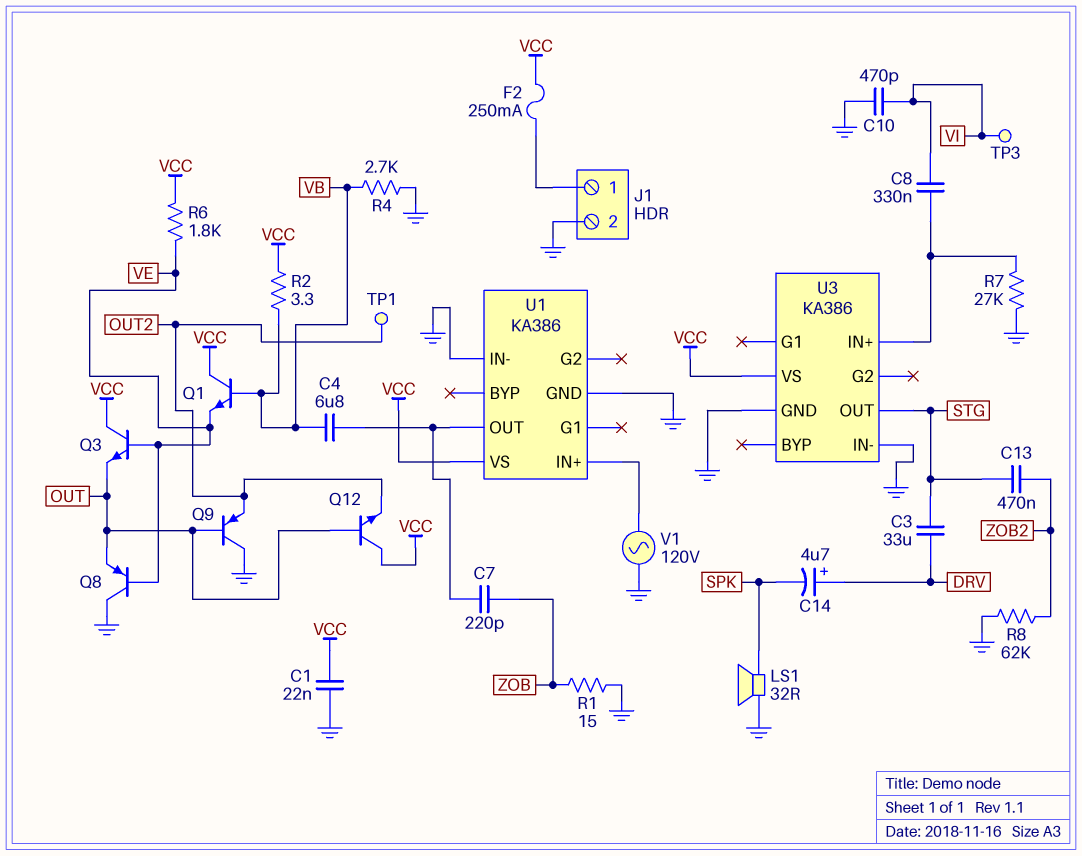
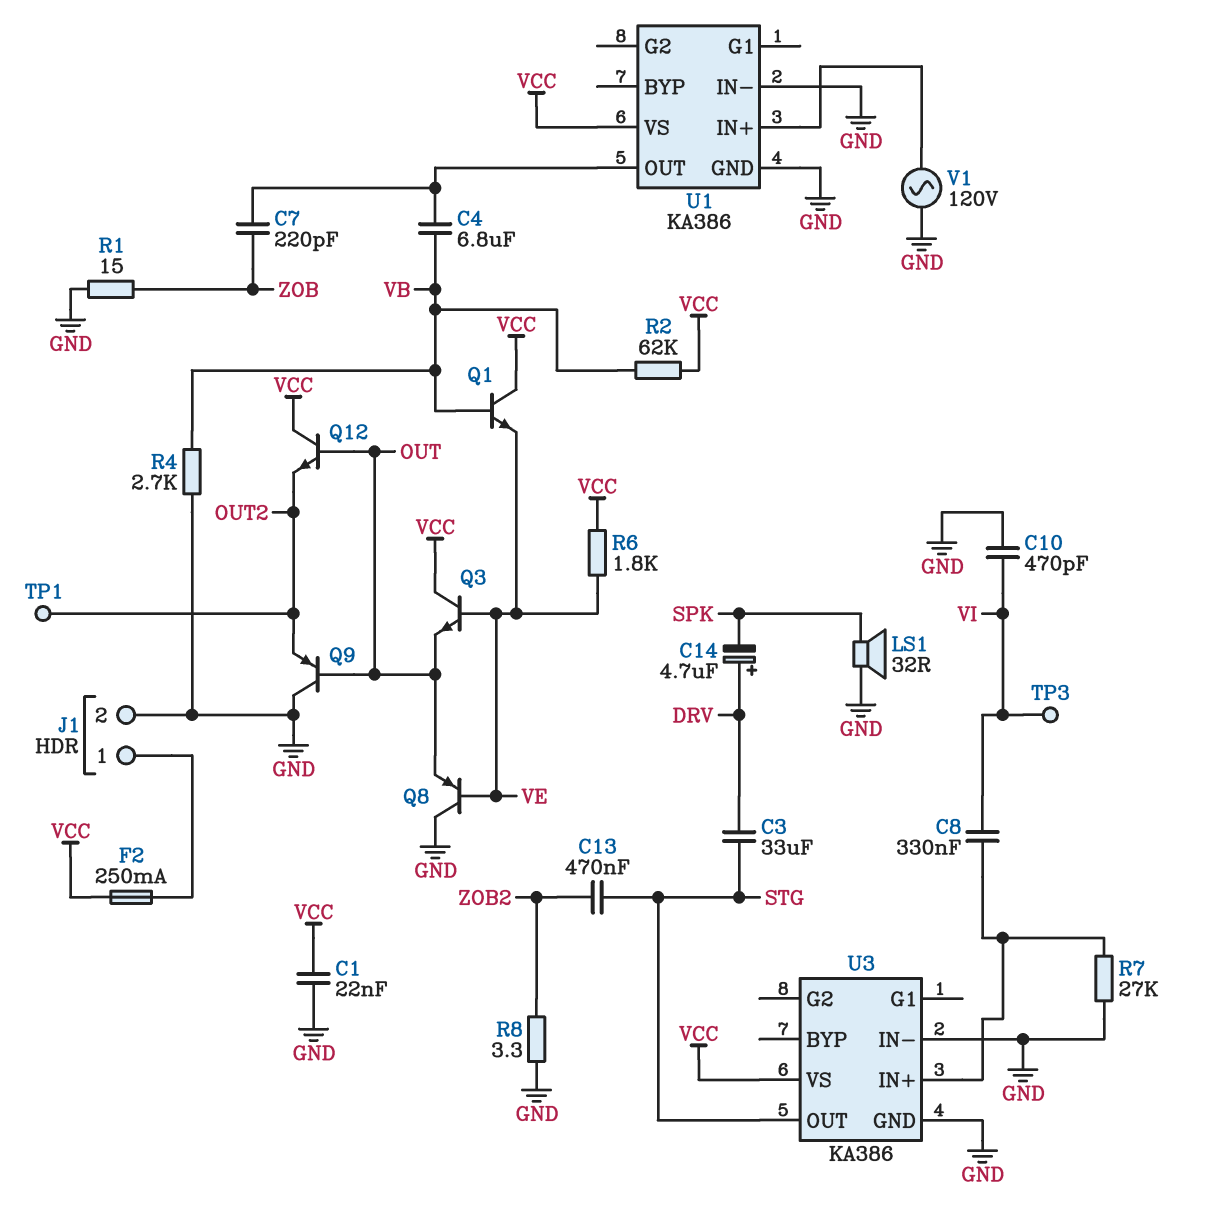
R2: 3.3 (VB, VCC) -> 62k (VB, VCC)
R8: 62k (GND, ZOB2) -> 3.3 (GND, ZOB2)

